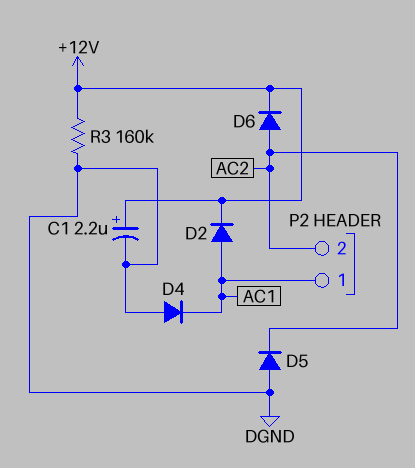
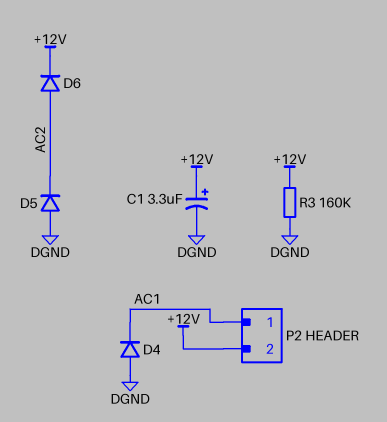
C1: 2.2uF (plus +12V, minus DGND) -> 3.3uF (plus +12V, minus DGND)
D2: diode (A AC1, K +12V) -> none
P2 pin 2: AC2 -> +12V

